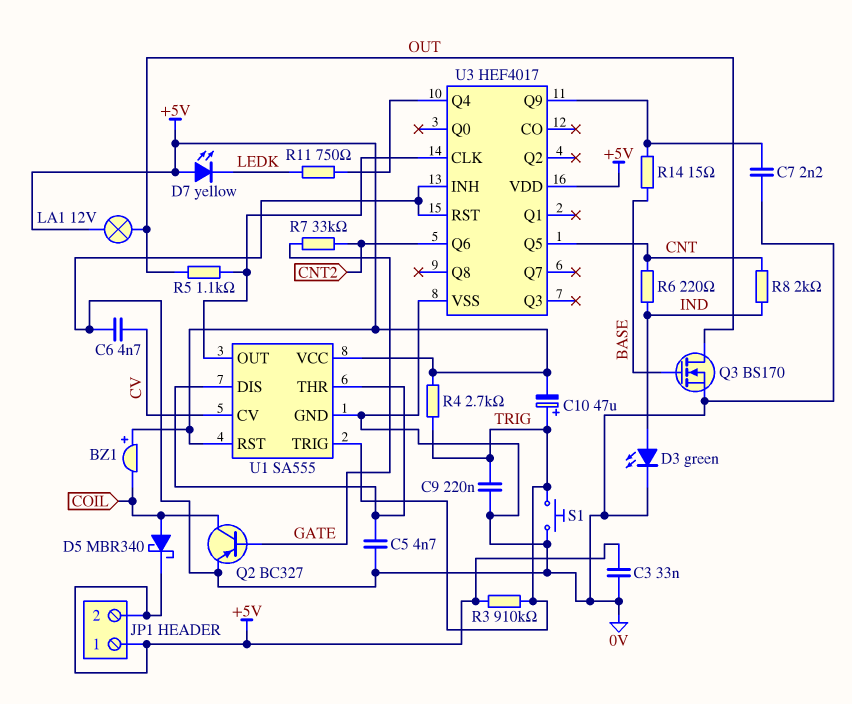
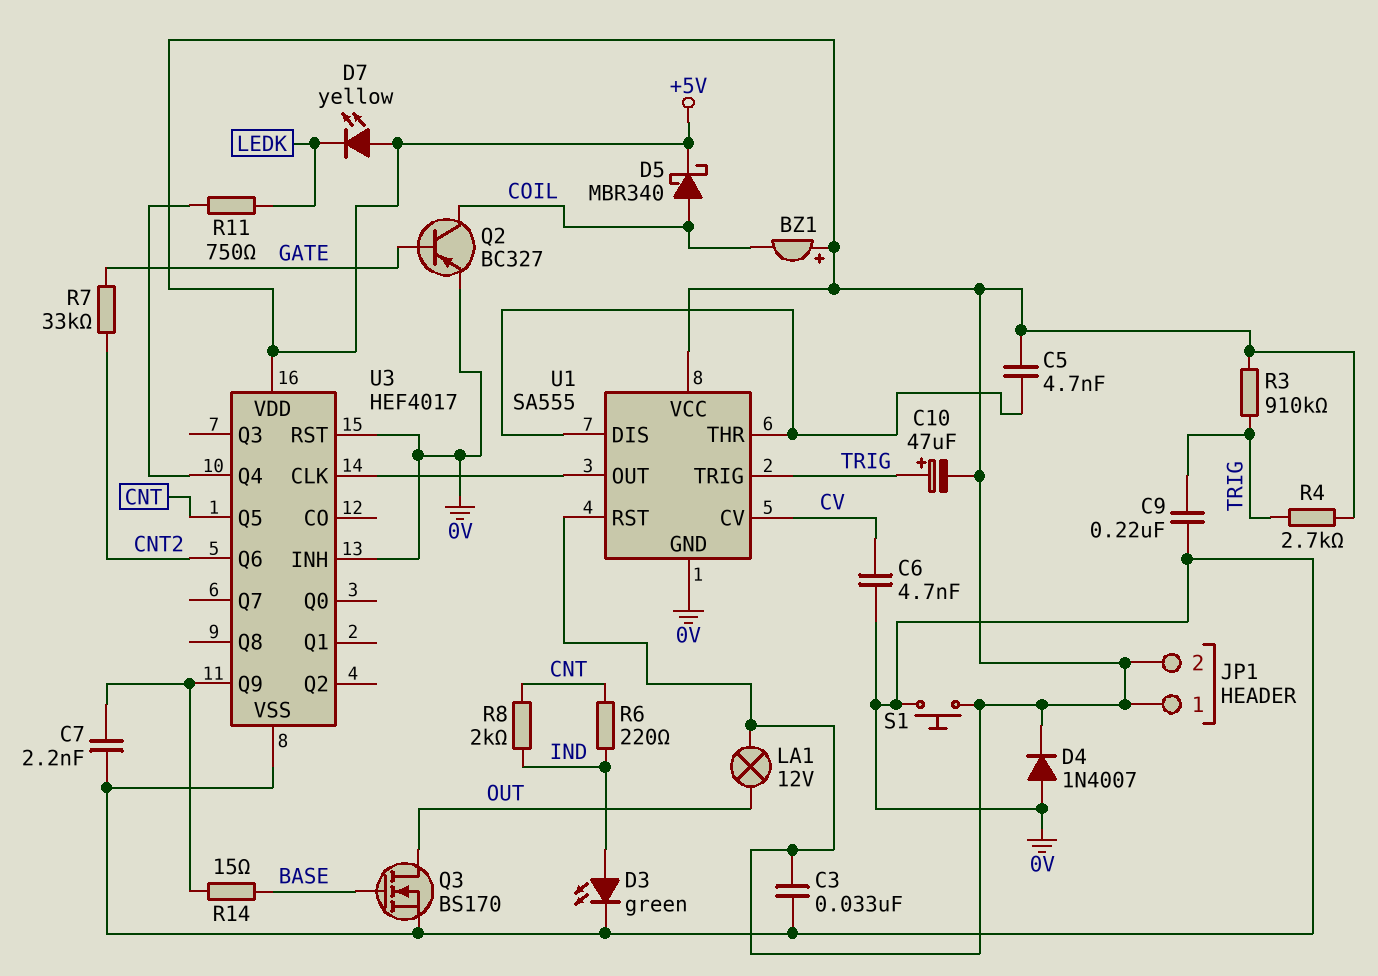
C5: 4.7nF (0V, U1/DIS) -> 4.7nF (+5V, U1/DIS)
D4: none -> diode 1N4007 (A 0V, K +5V)
R5: 1.1k (OUT, U1/OUT) -> none
S1: button (0V, TRIG) -> button (+5V, 0V)

